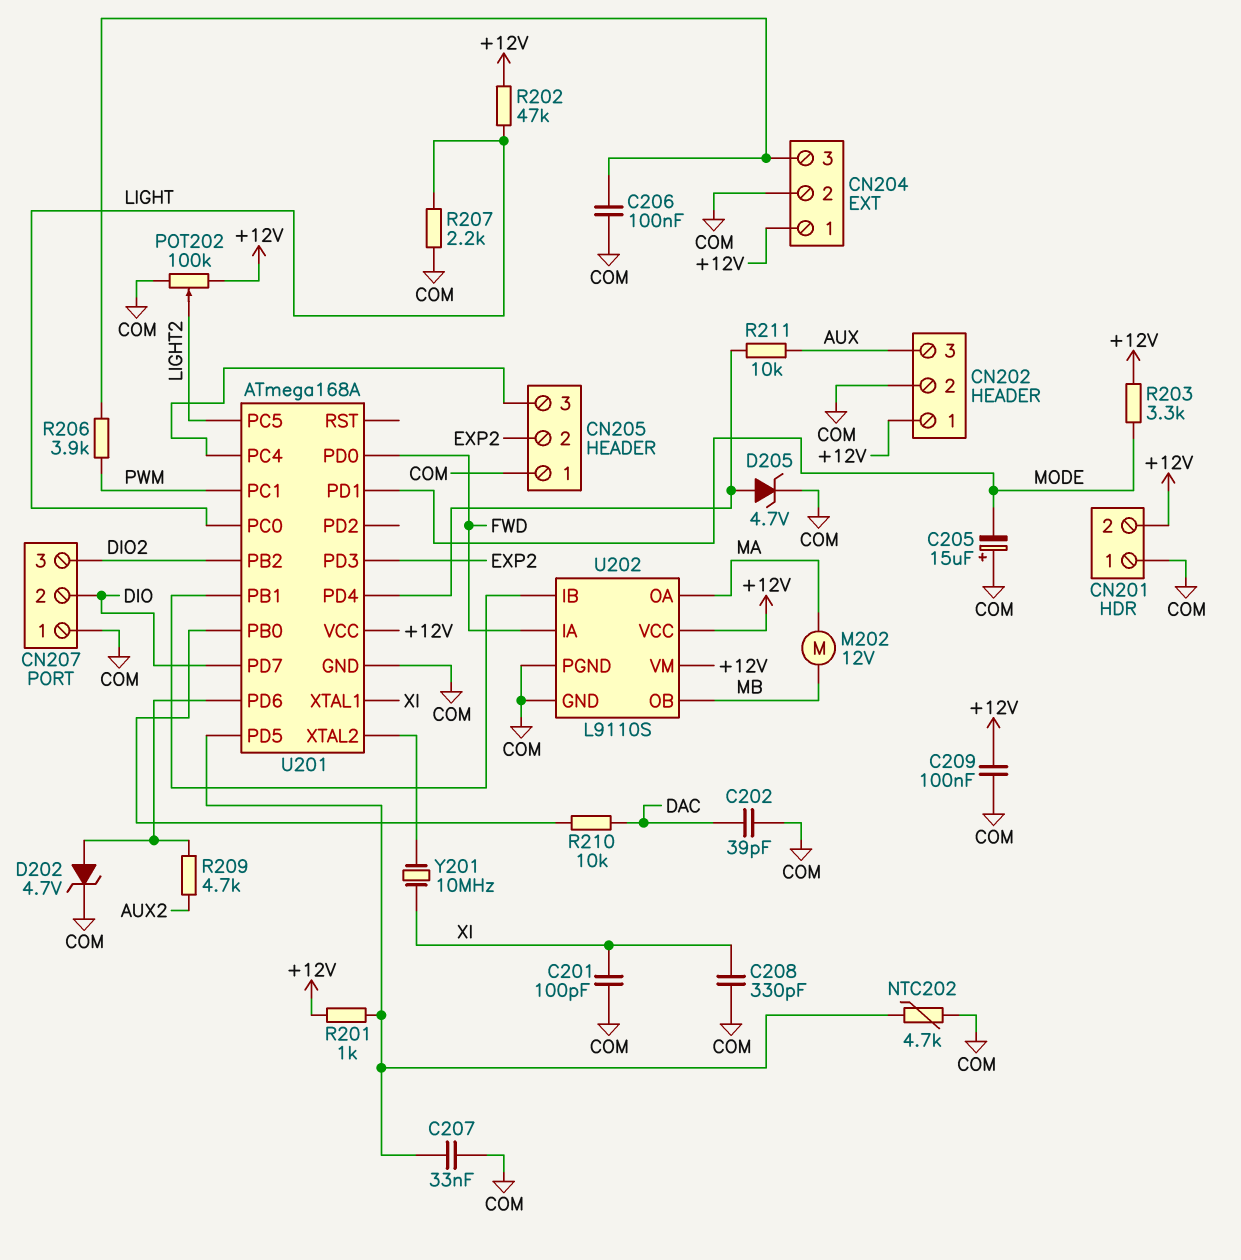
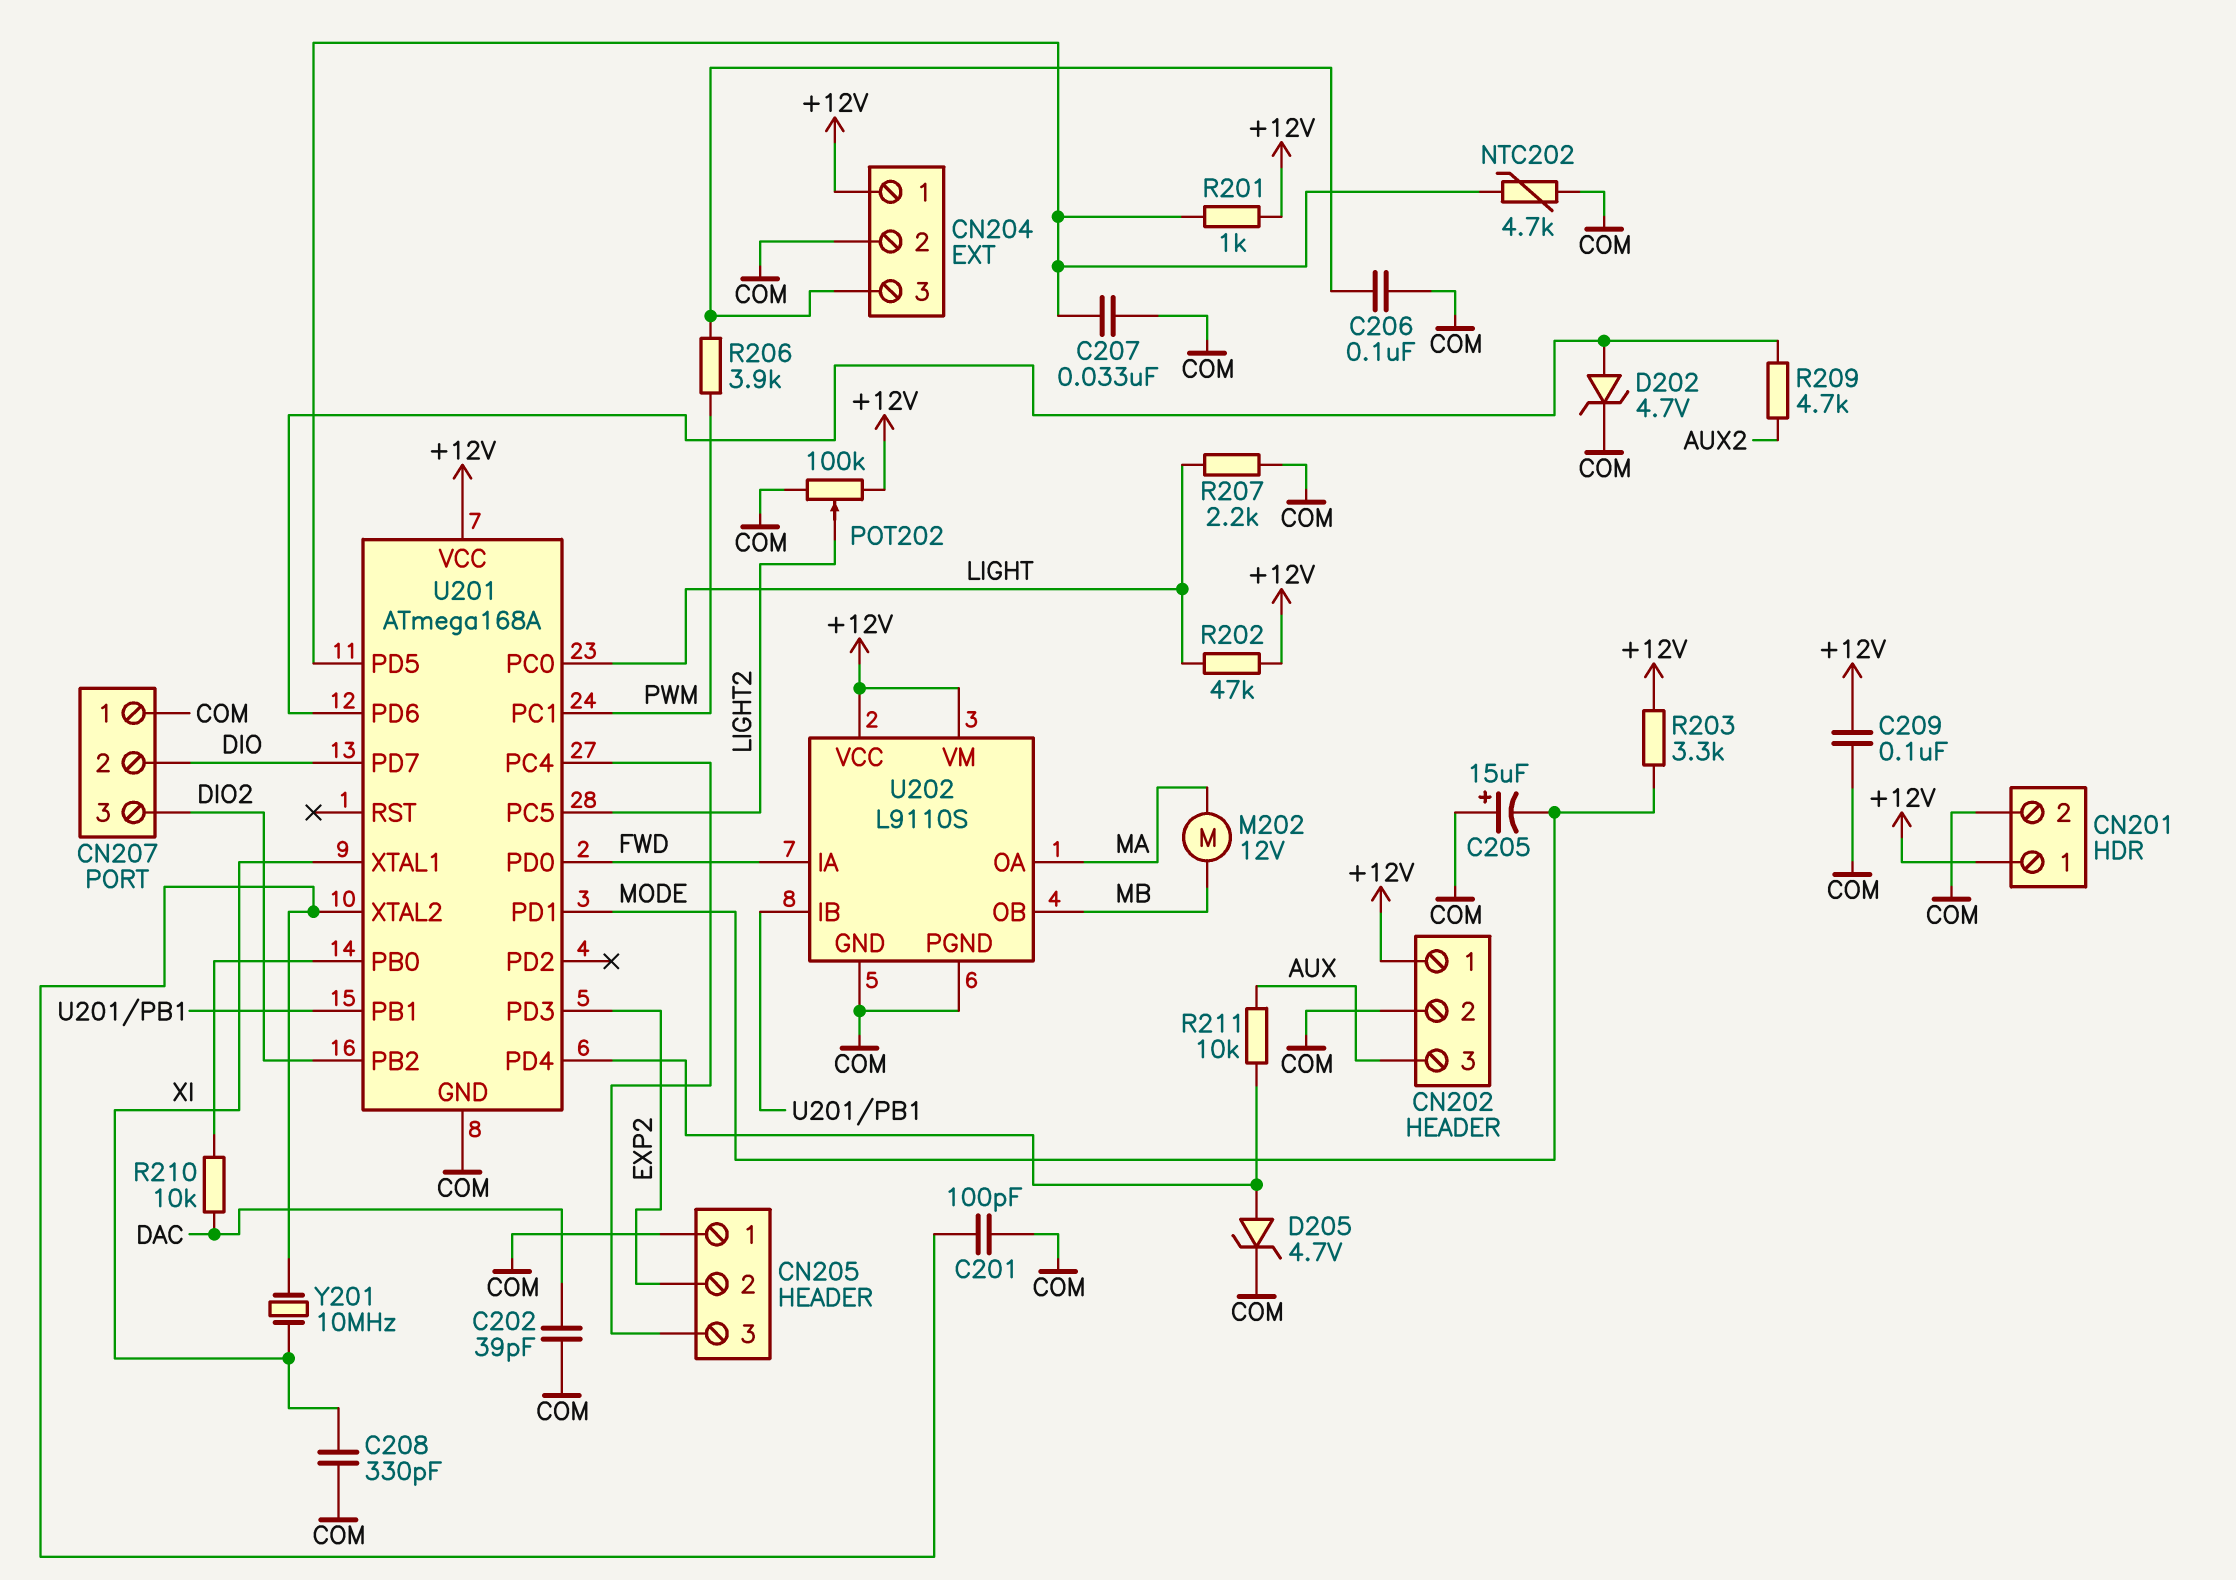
C201: 100pF (COM, XI) -> 100pF (COM, U201/XTAL2)
CN201 pin 1: COM -> +12V
CN201 pin 2: +12V -> COM

